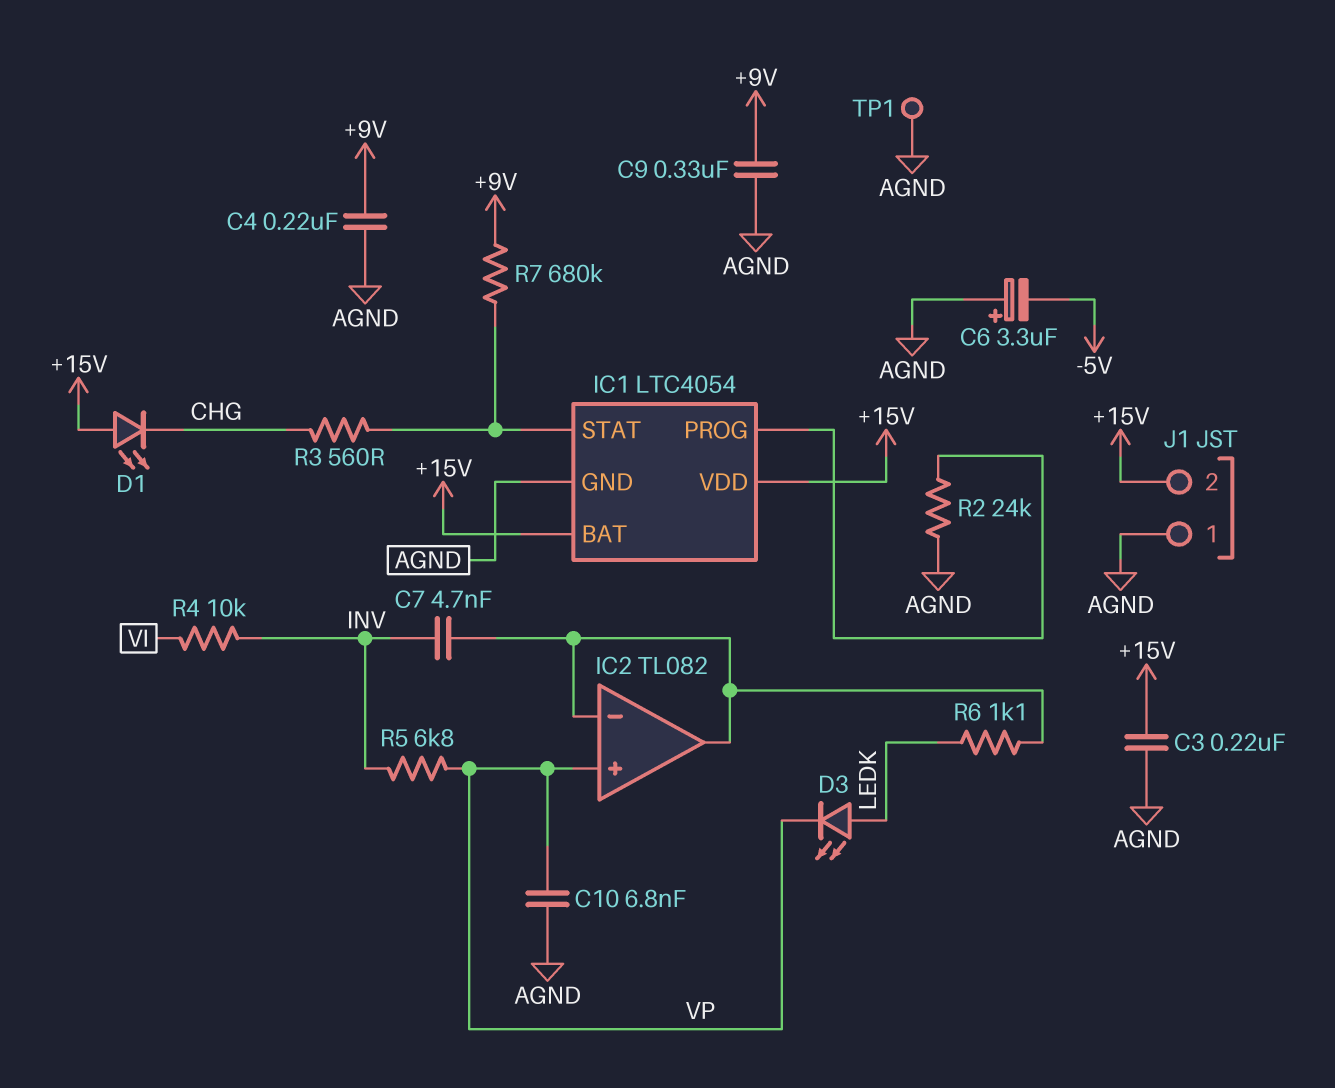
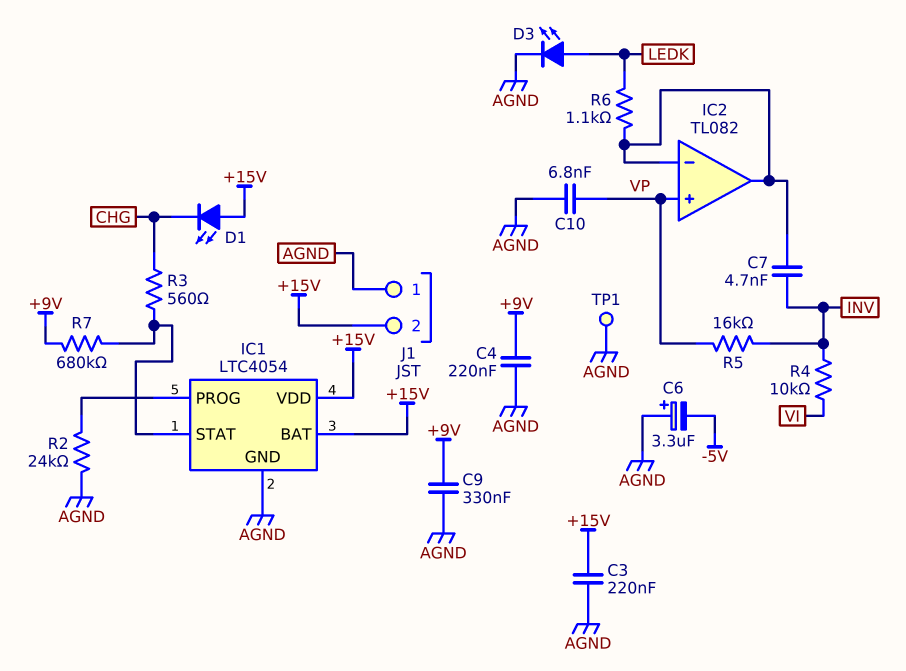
D3: LED (A LEDK, K VP) -> LED (A LEDK, K AGND)
R5: 6.8k (INV, VP) -> 16k (INV, VP)

